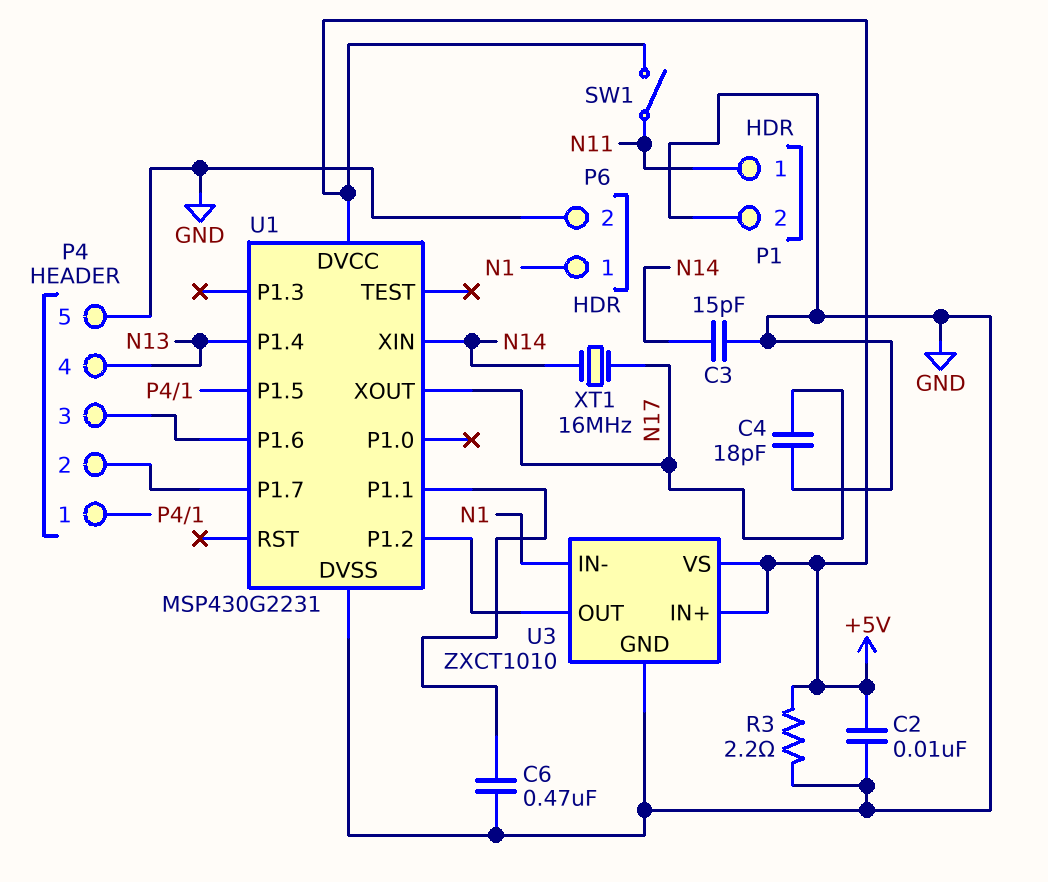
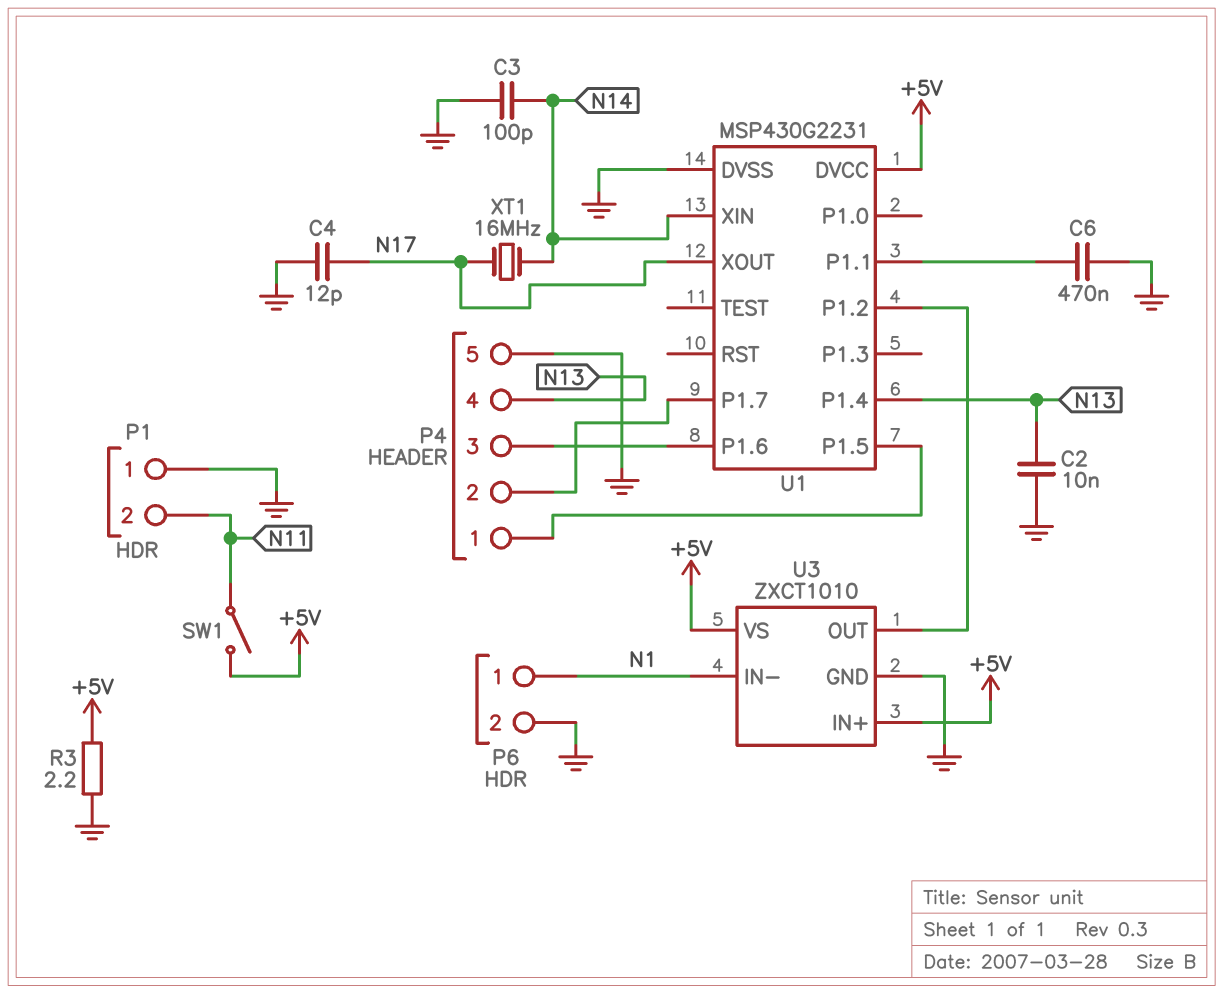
C2: 10nF (+5V, GND) -> 10nF (GND, N13)
C3: 15pF (GND, N14) -> 100pF (GND, N14)
C4: 18pF (GND, N17) -> 12pF (GND, N17)
P1 pin 1: N11 -> GND
P1 pin 2: GND -> N11

